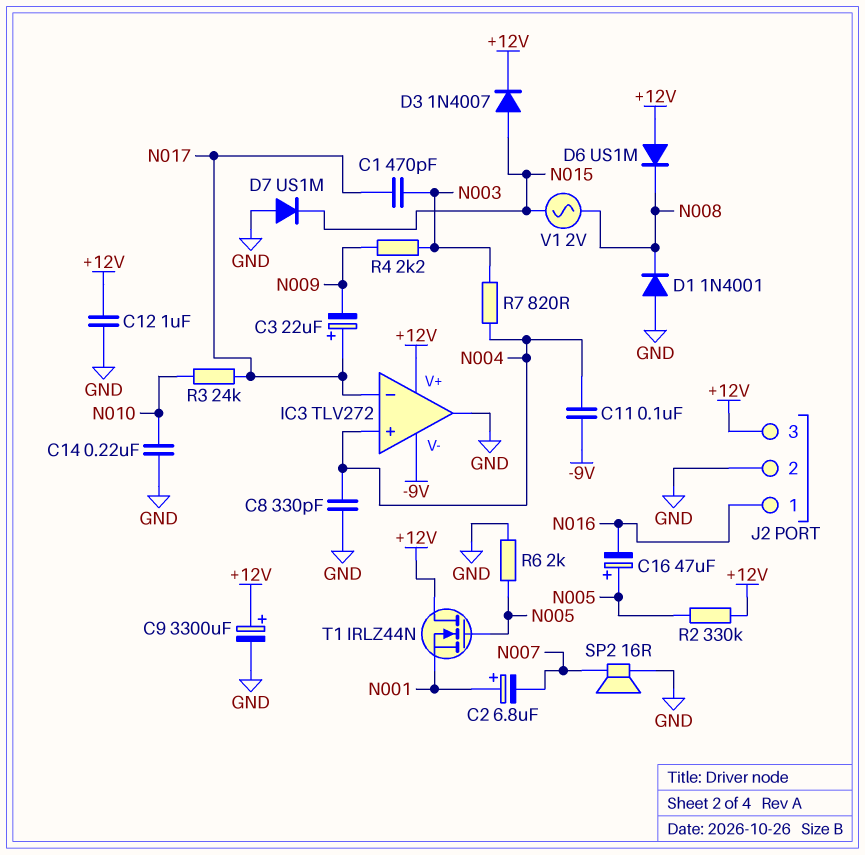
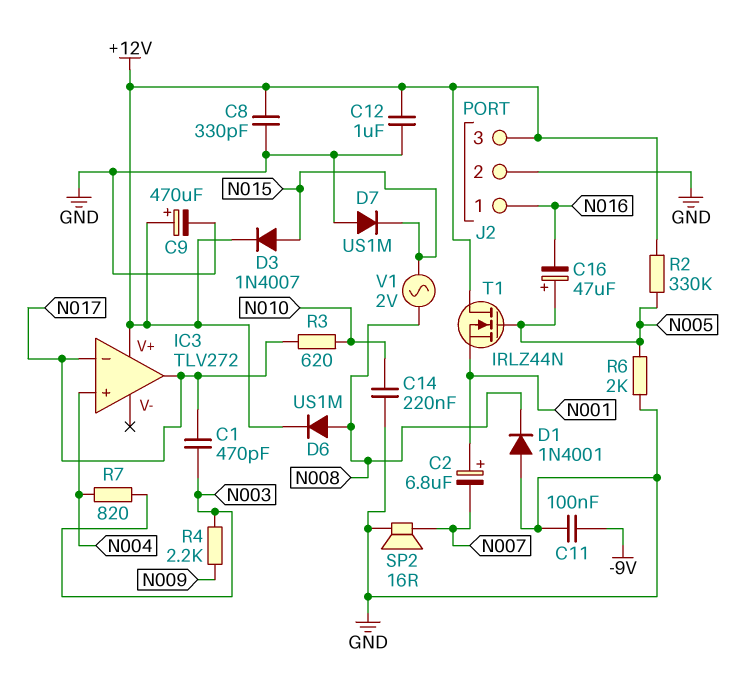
C3: 22uF (plus N017, minus N009) -> none
C8: 330pF (GND, N004) -> 330pF (+12V, GND)
C9: 3300uF (plus +12V, minus GND) -> 470uF (plus +12V, minus GND)
C11: 100nF (-9V, N004) -> 100nF (-9V, GND)
D6: diode US1M (A +12V, K N008) -> diode US1M (A N008, K +12V)
IC3 pin V-: -9V -> none
IC3 pin out: GND -> N017
R3: 24k (N010, N017) -> 620 (N010, N017)

